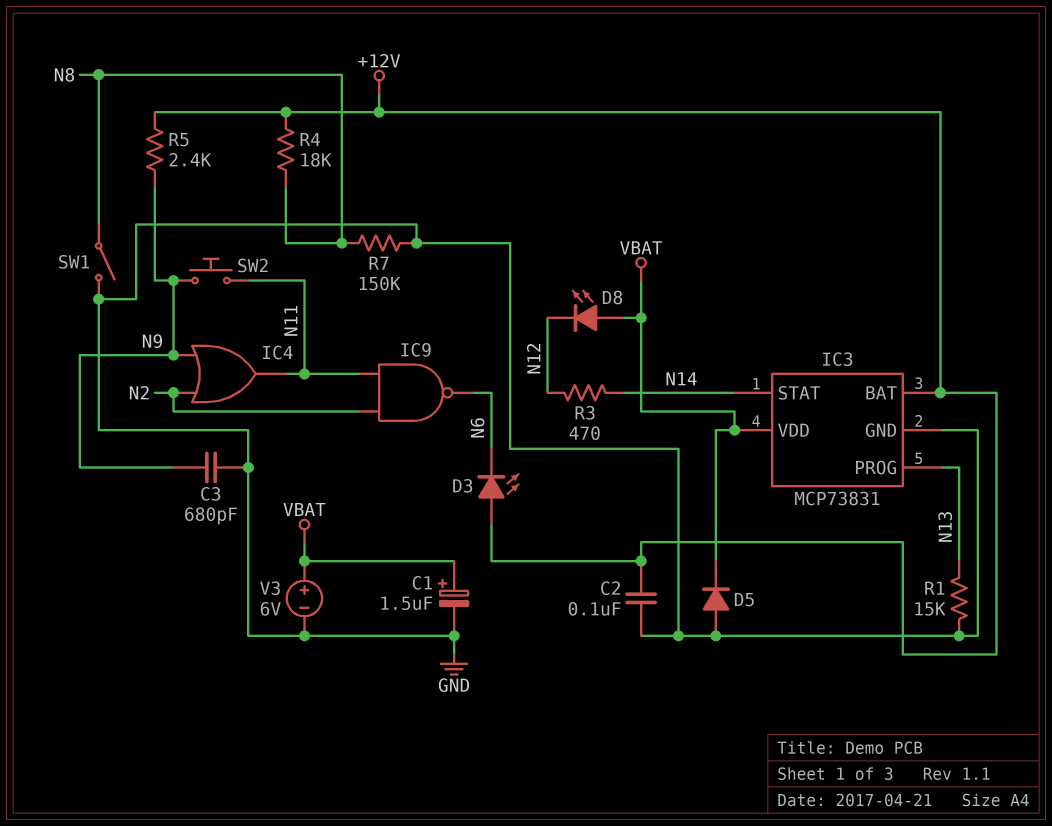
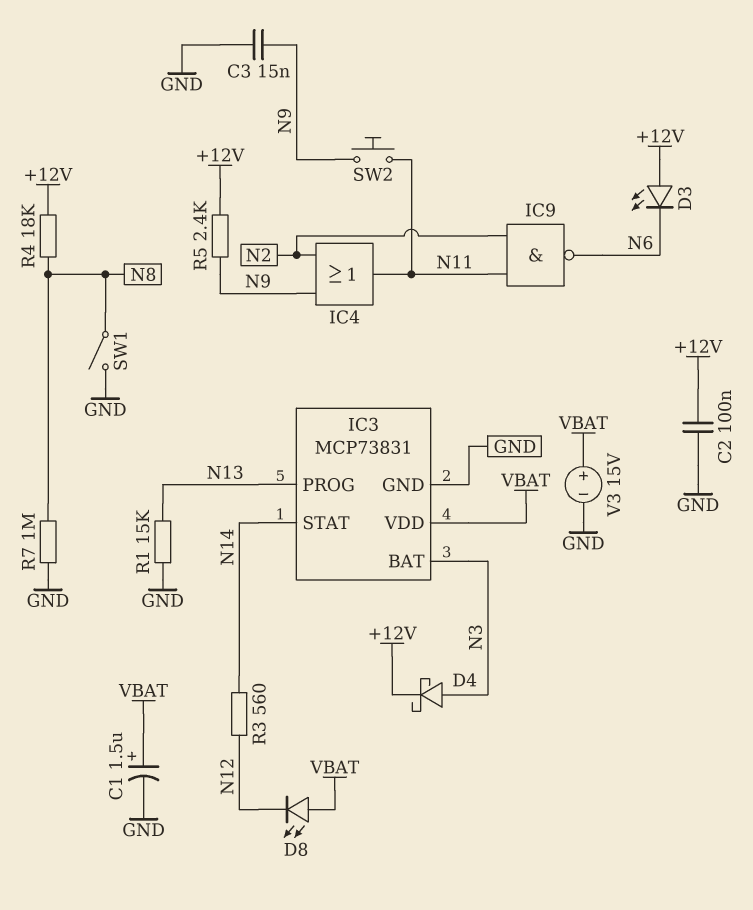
C3: 680pF (GND, N9) -> 15nF (GND, N9)
D4: none -> schottky (A N3, K +12V)
D5: diode (A GND, K VBAT) -> none
IC3 pin BAT: +12V -> N3
R3: 470 (N12, N14) -> 560 (N12, N14)
R7: 150k (GND, N8) -> 1M (GND, N8)
V3: 6V (plus VBAT, minus GND) -> 15V (plus VBAT, minus GND)

